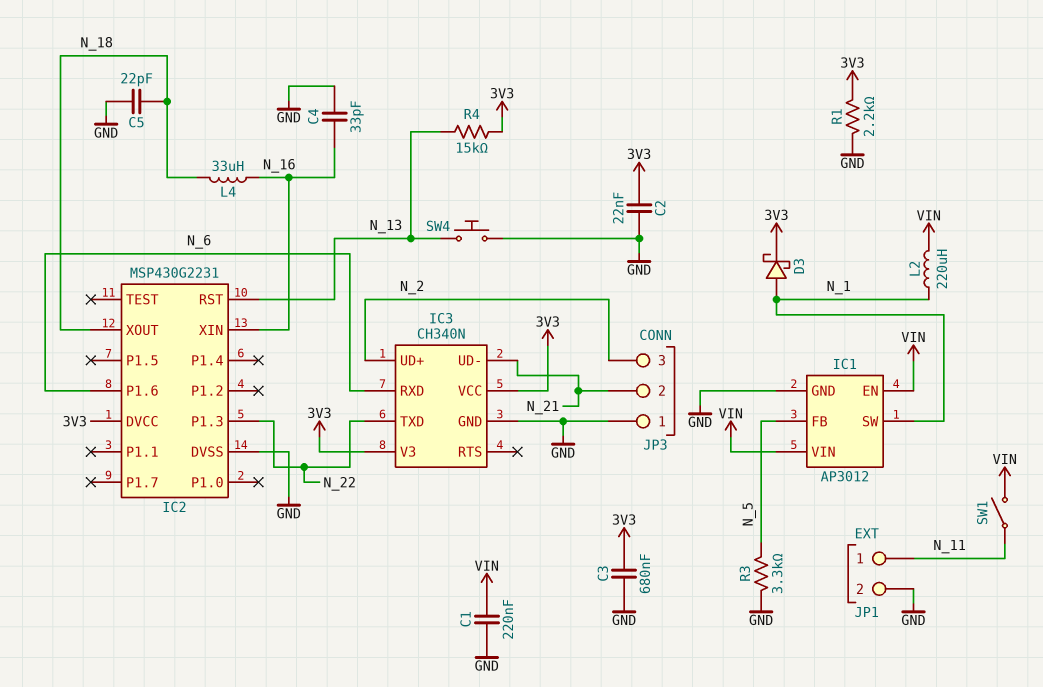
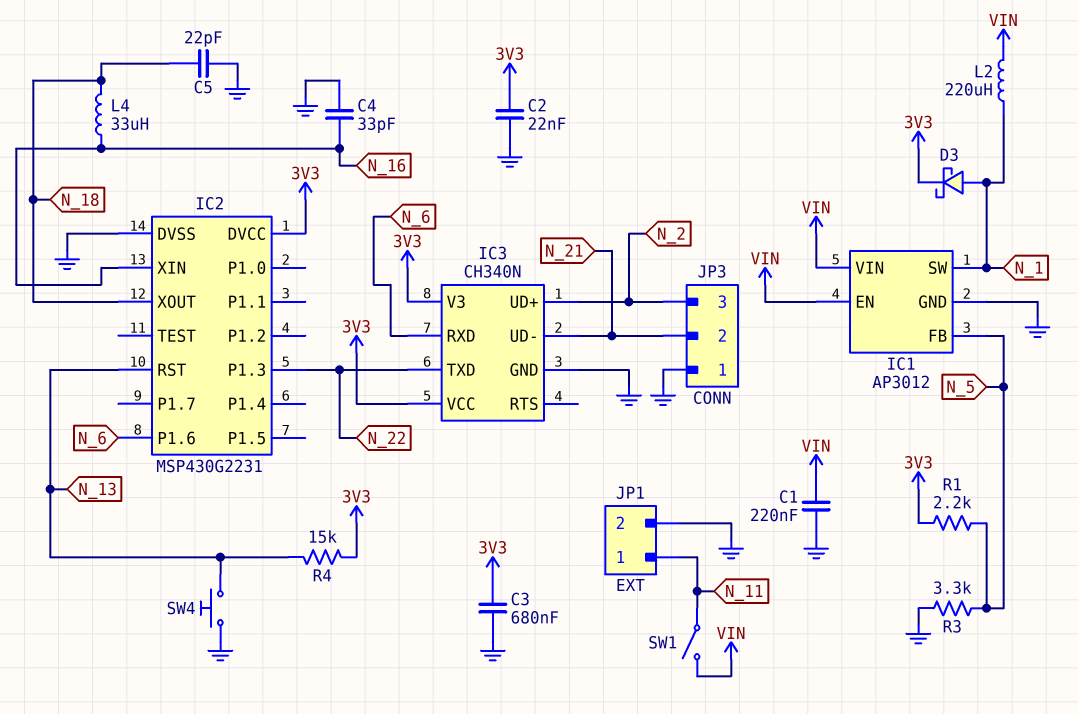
R1: 2.2k (3V3, GND) -> 2.2k (3V3, N_5)

